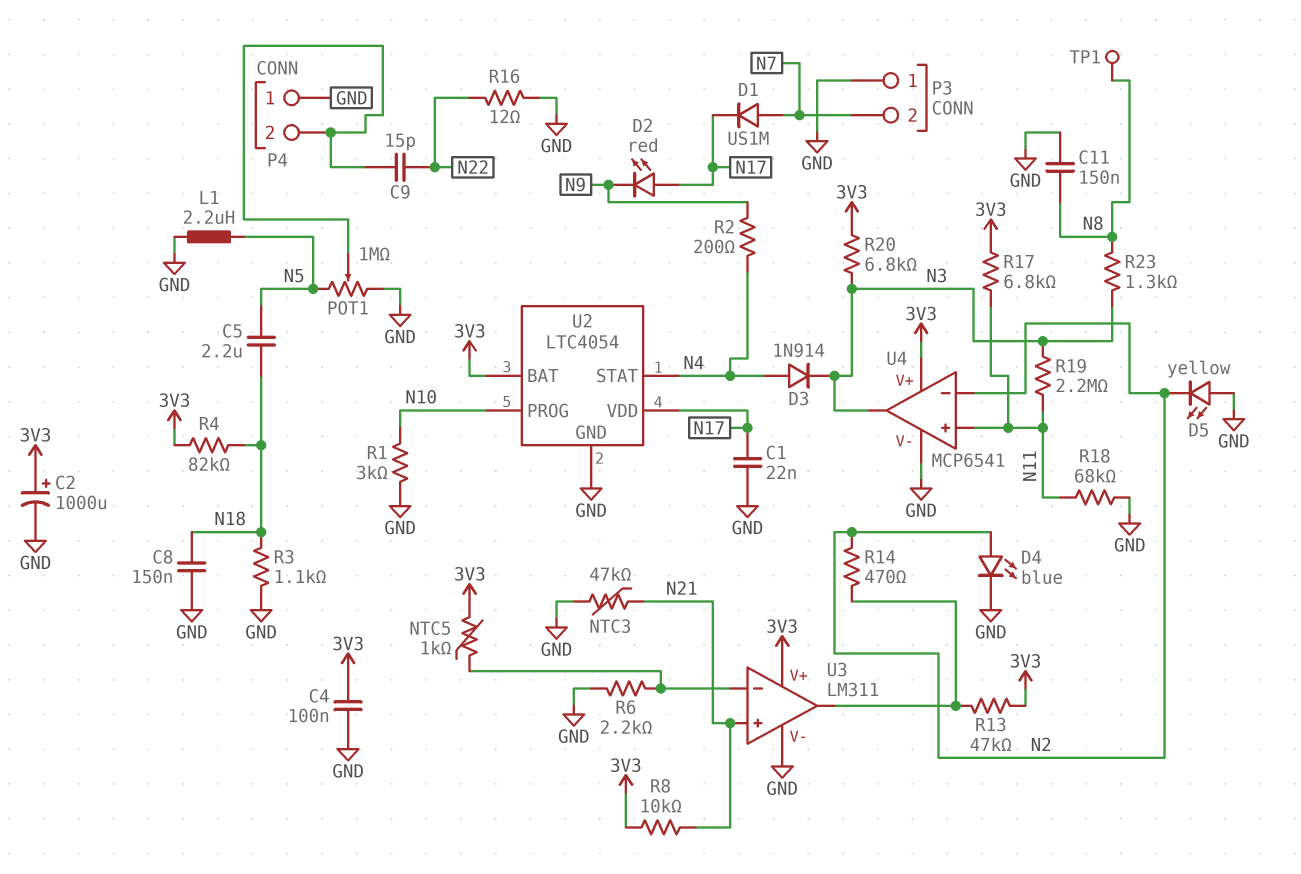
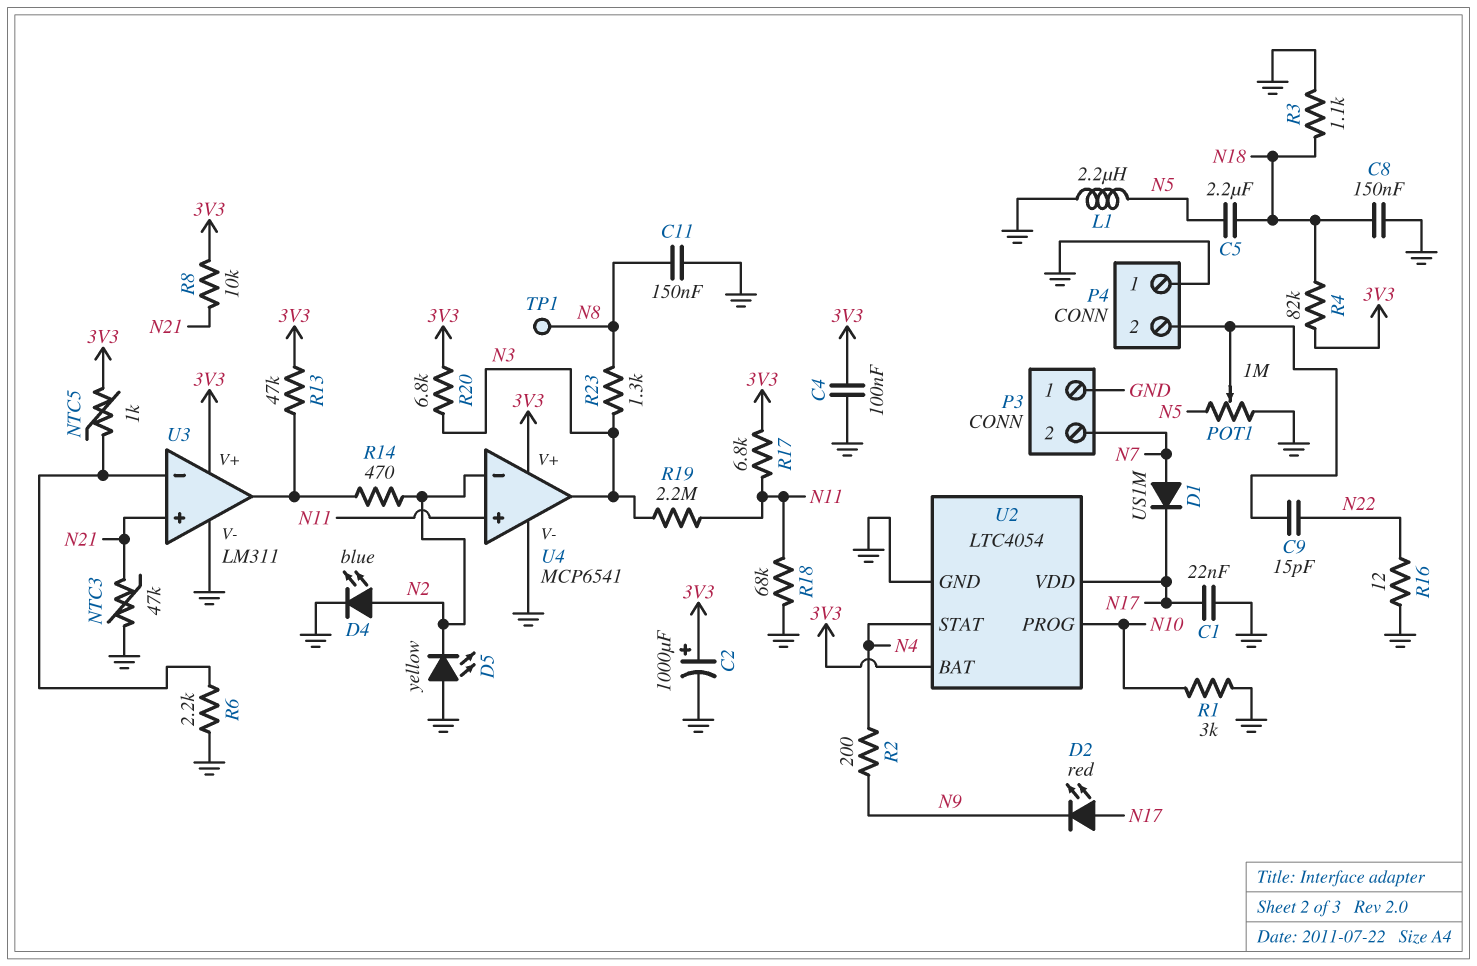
D3: diode 1N914 (A N4, K N3) -> none

